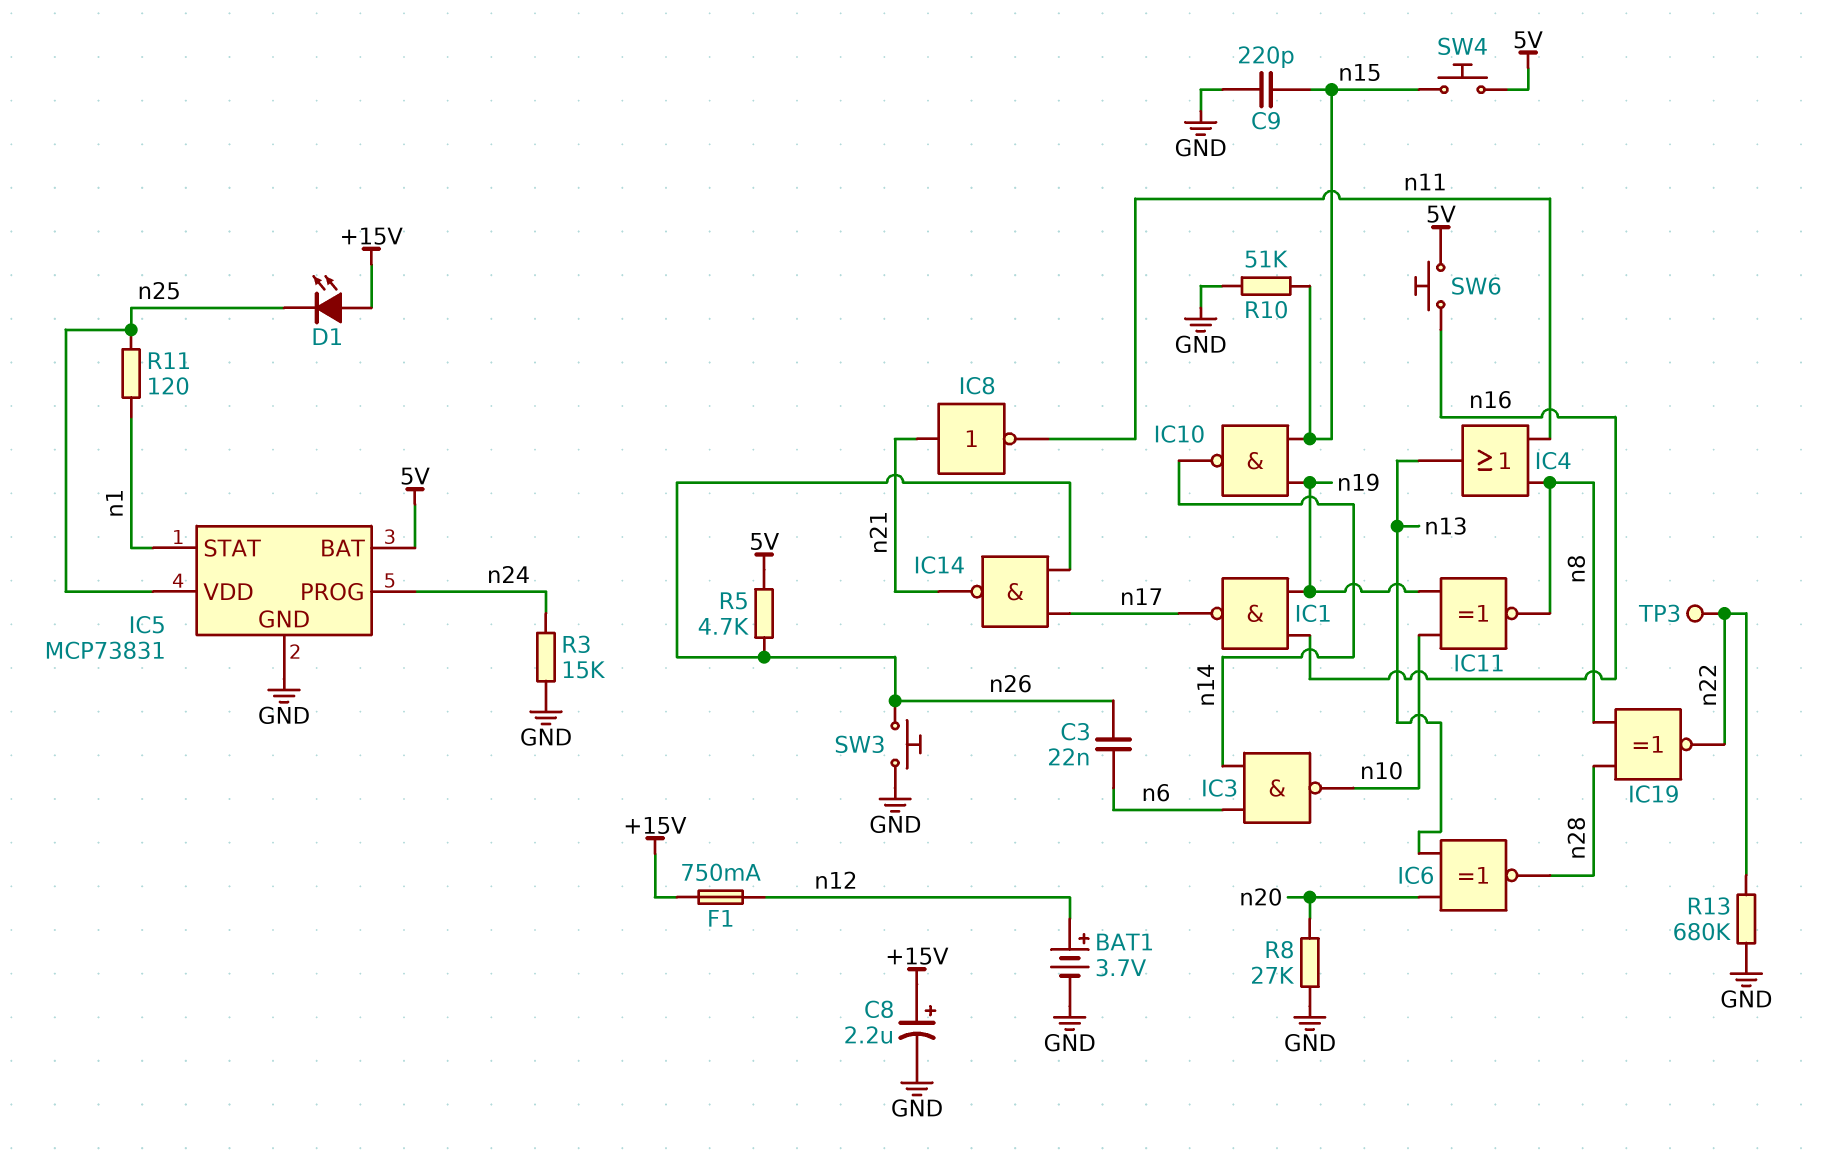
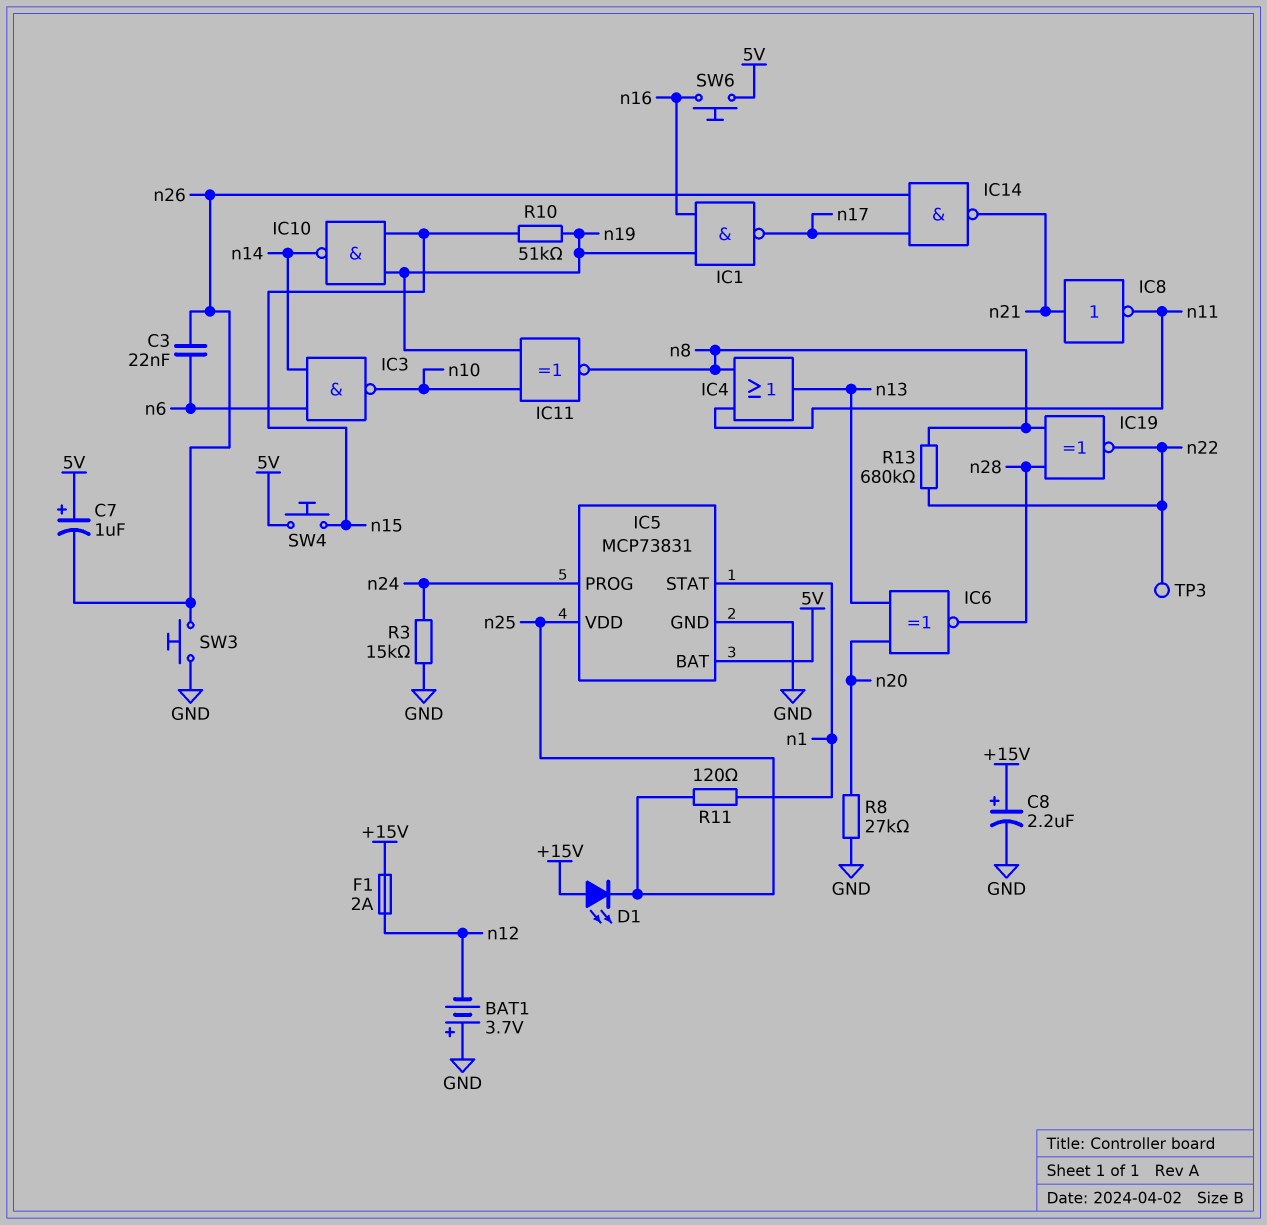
BAT1: 3.7V (plus n12, minus GND) -> 3.7V (plus GND, minus n12)
C7: none -> 1uF (plus 5V, minus n26)
C9: 220pF (GND, n15) -> none
F1: 750mA (+15V, n12) -> 2A (+15V, n12)
R5: 4.7k (5V, n26) -> none
R10: 51k (GND, n15) -> 51k (n15, n19)
R13: 680k (GND, n22) -> 680k (n8, n22)

